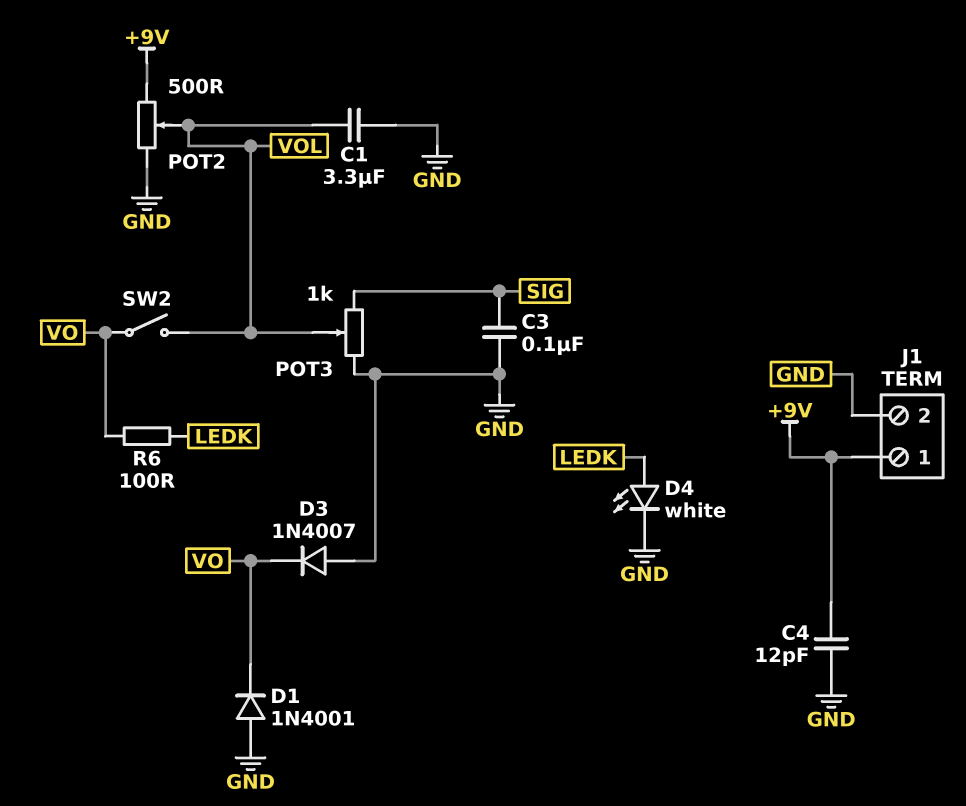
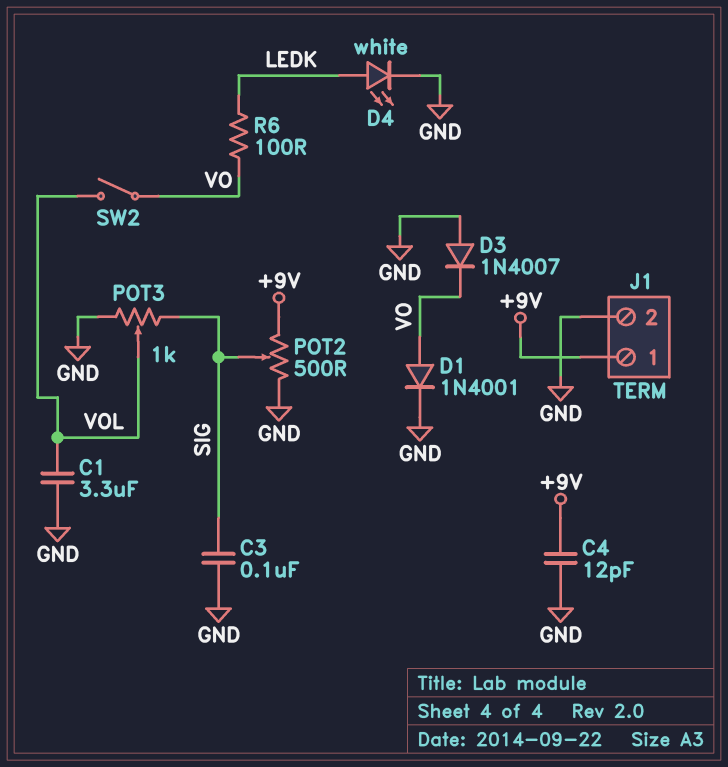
D1: diode 1N4001 (A GND, K VO) -> diode 1N4001 (A VO, K GND)
POT2: 500 (+9V, GND, wiper VOL) -> 500 (+9V, GND, wiper SIG)

